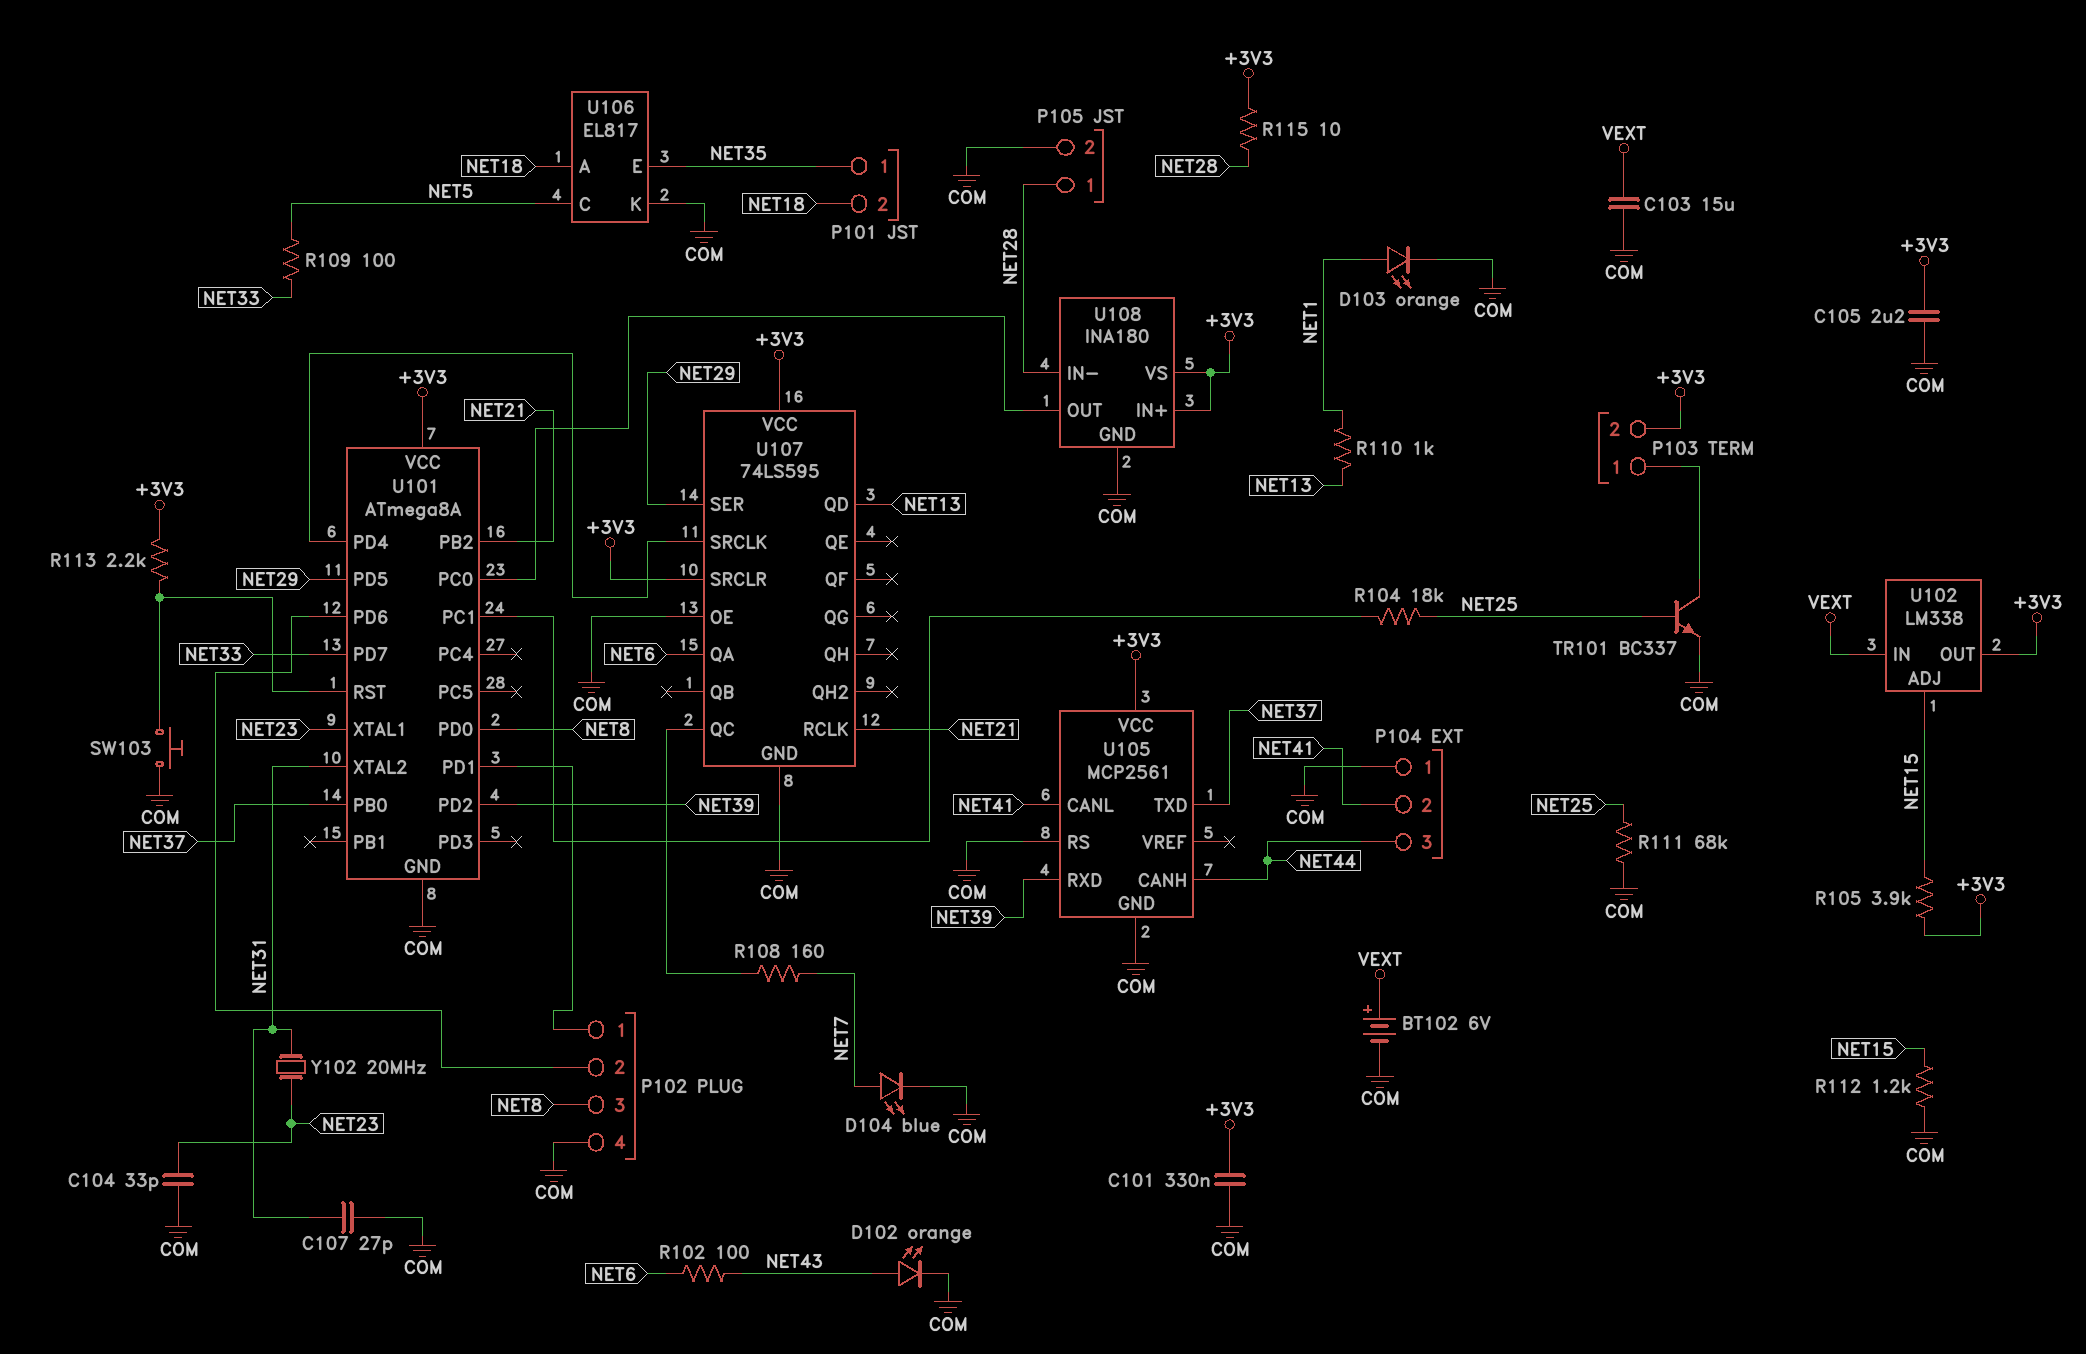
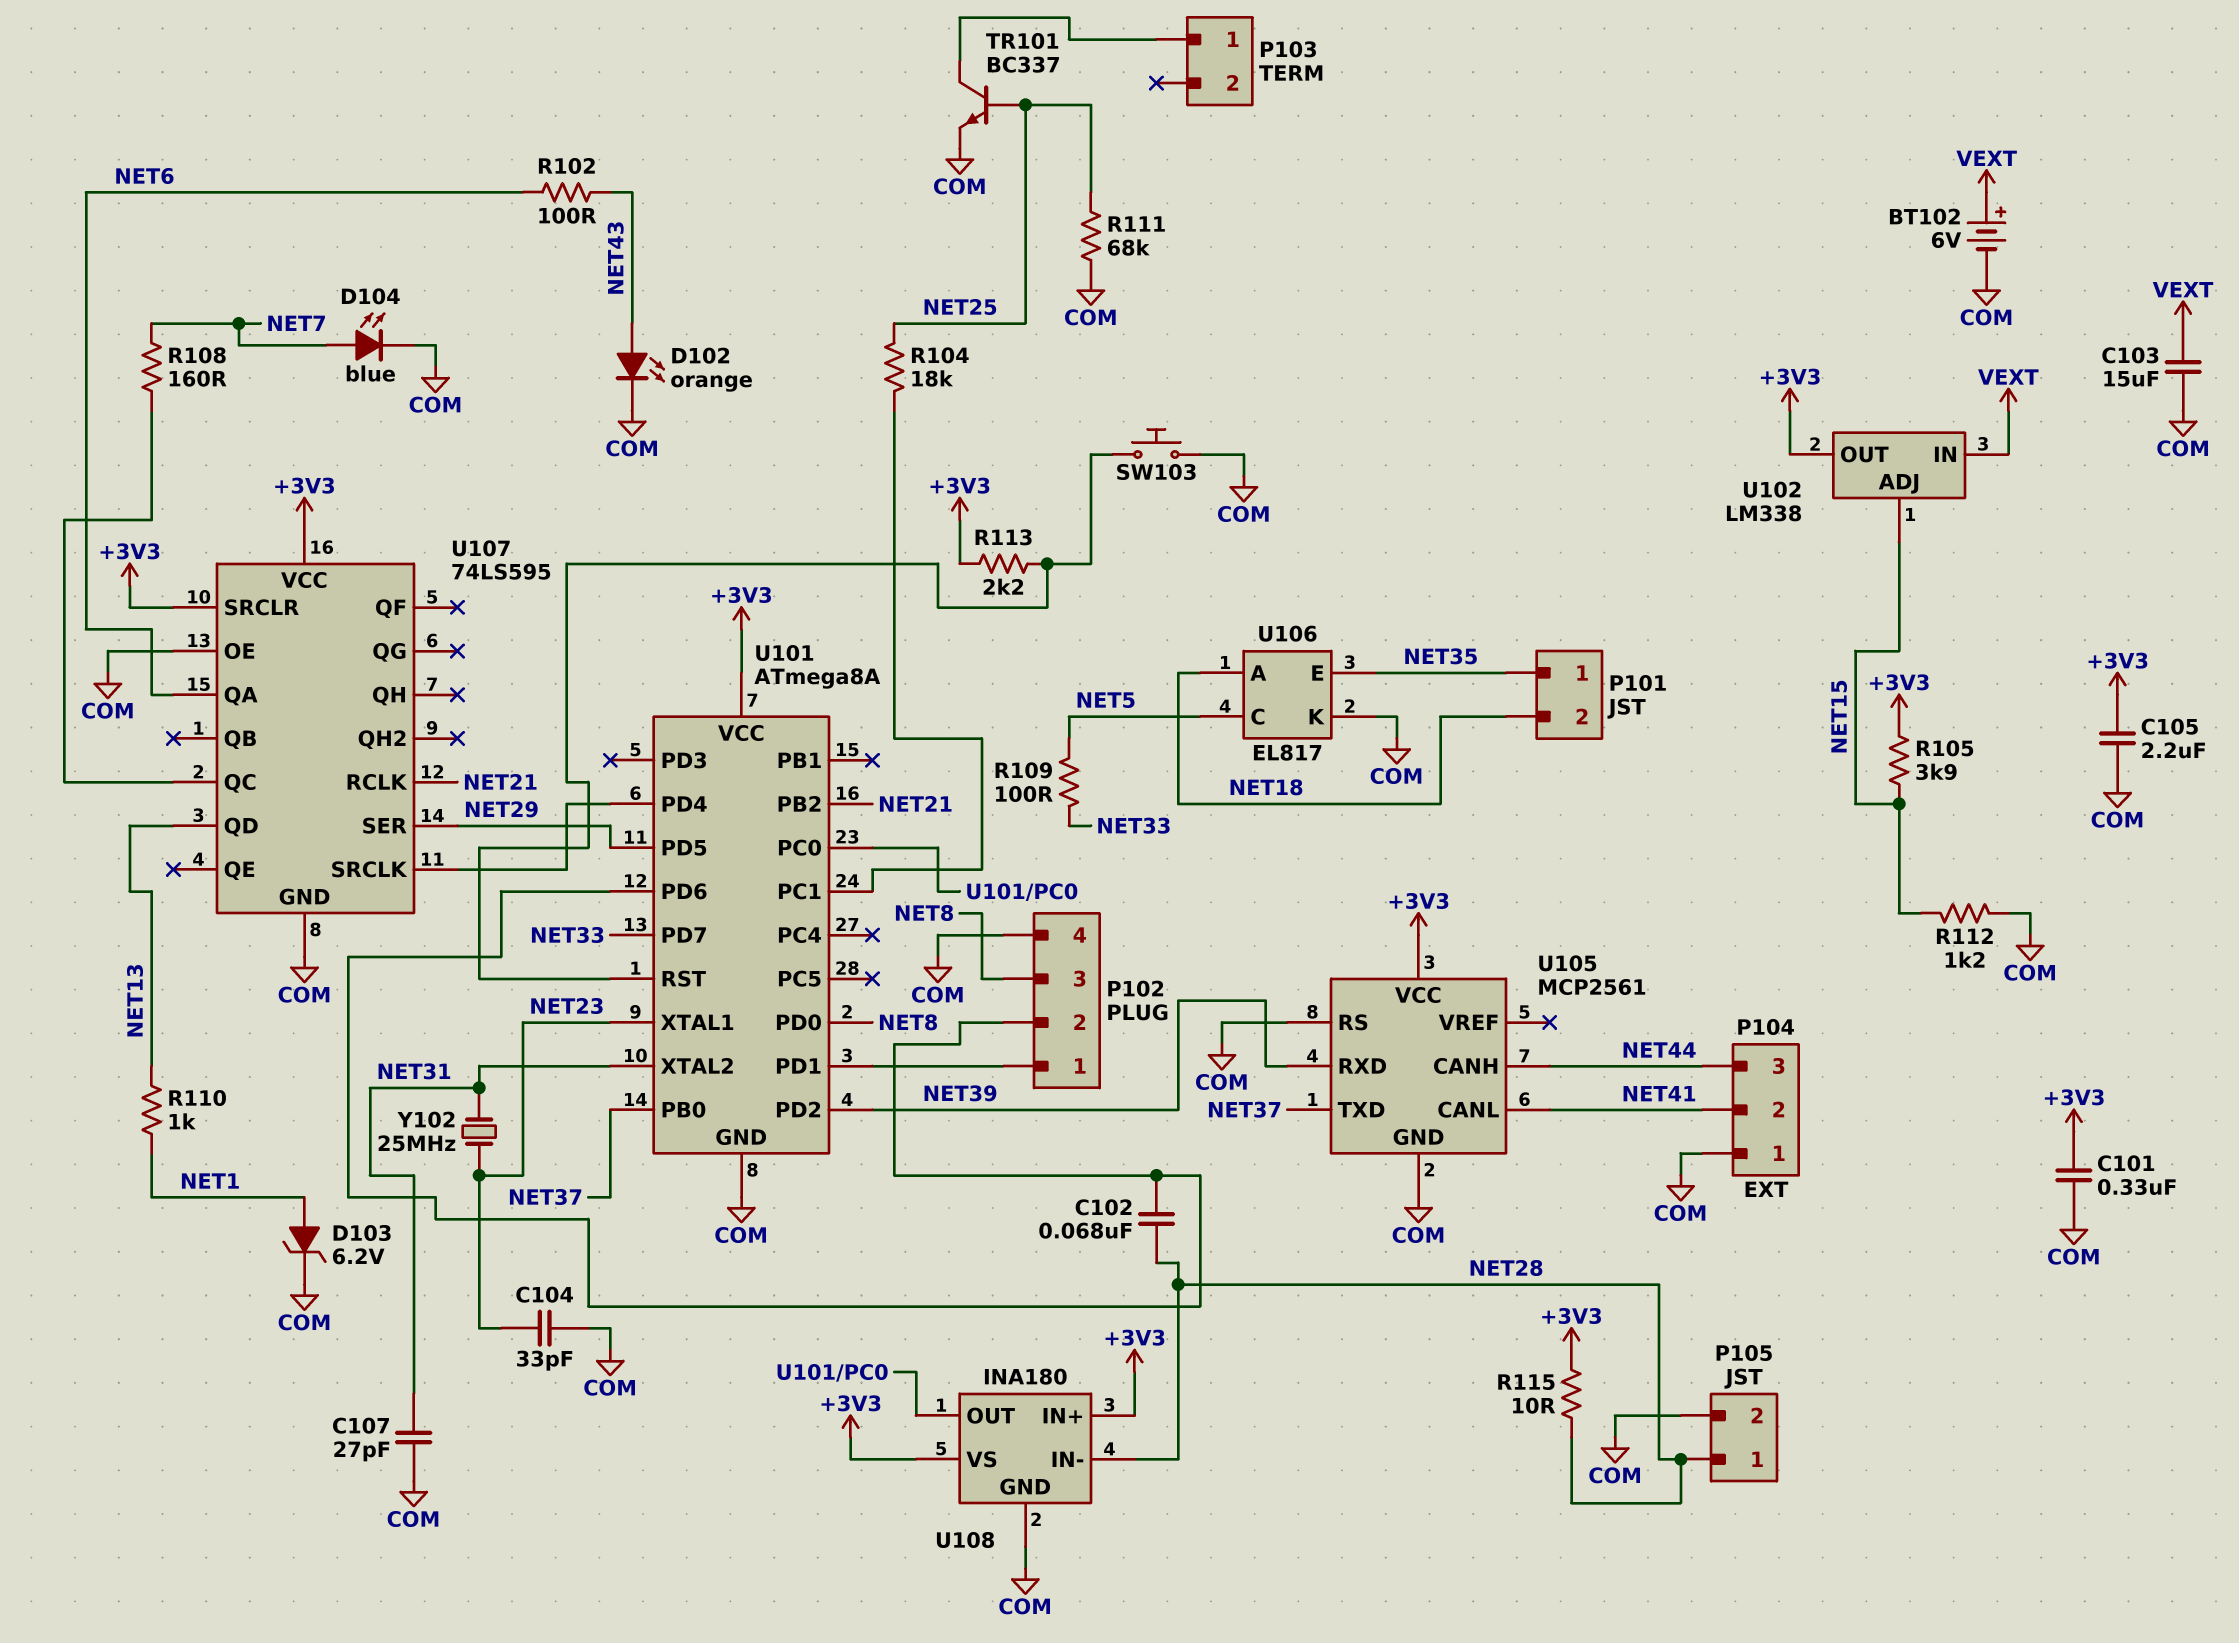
C102: none -> 68nF (NET28, P102/2)
D103: LED orange (A NET1, K COM) -> zener 6.2V (A NET1, K COM)
P103 pin 2: +3V3 -> none
Y102: 20MHz (NET23, NET31) -> 25MHz (NET23, NET31)

